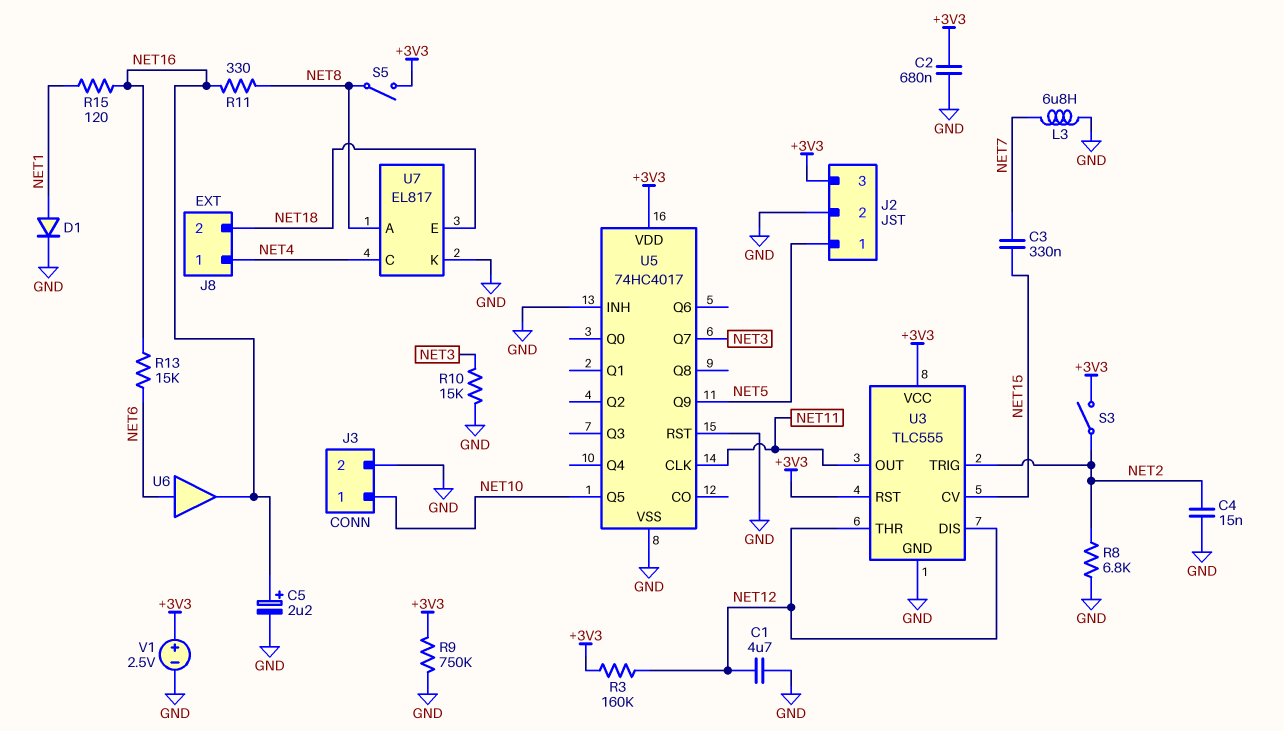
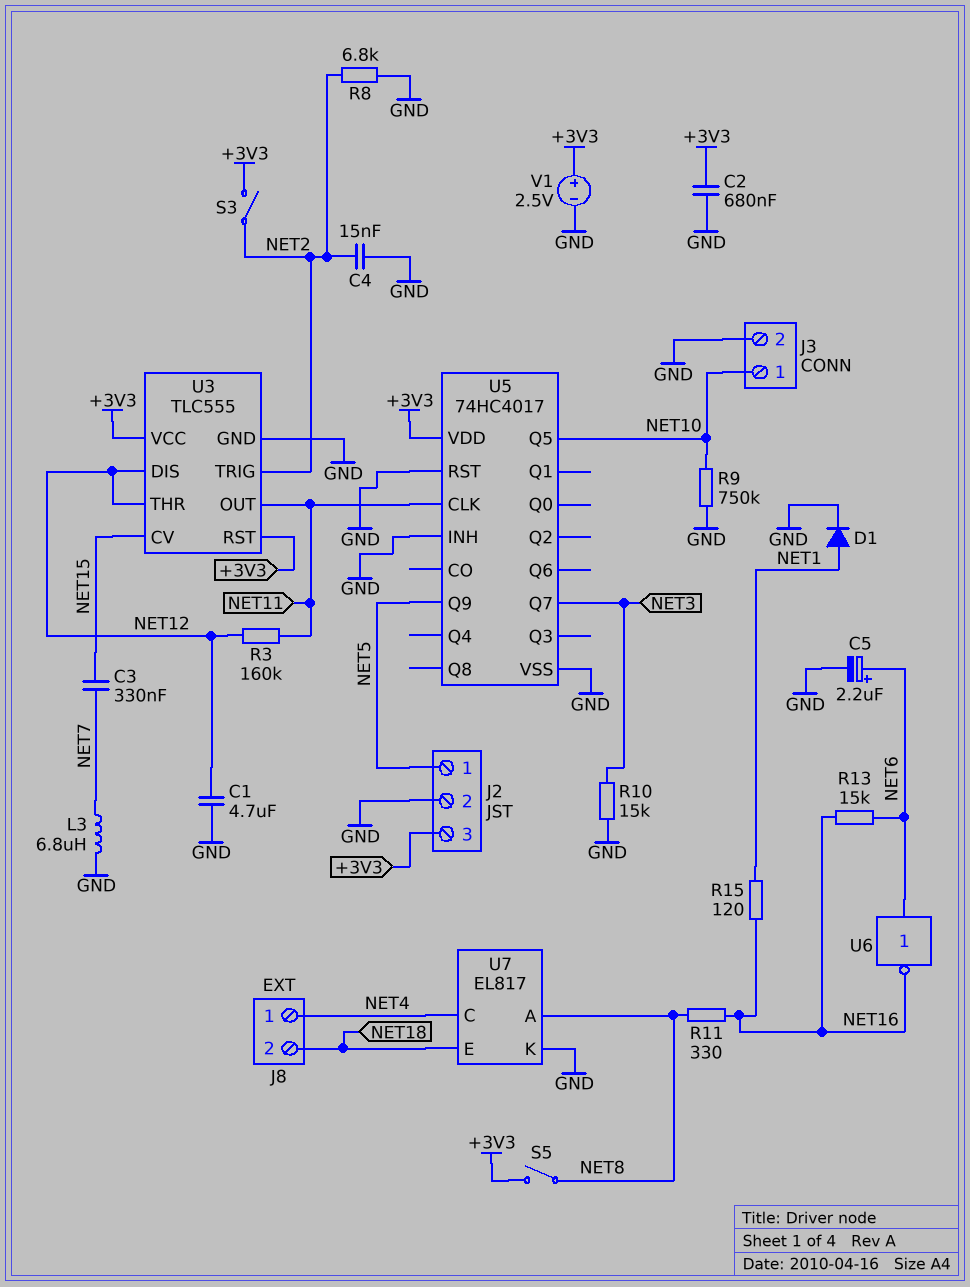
C5: 2.2uF (plus NET16, minus GND) -> 2.2uF (plus NET6, minus GND)
R3: 160k (+3V3, NET12) -> 160k (NET11, NET12)
R9: 750k (+3V3, GND) -> 750k (GND, NET10)
U6: buffer (in NET6, out NET16) -> NOT (in NET6, out NET16)

